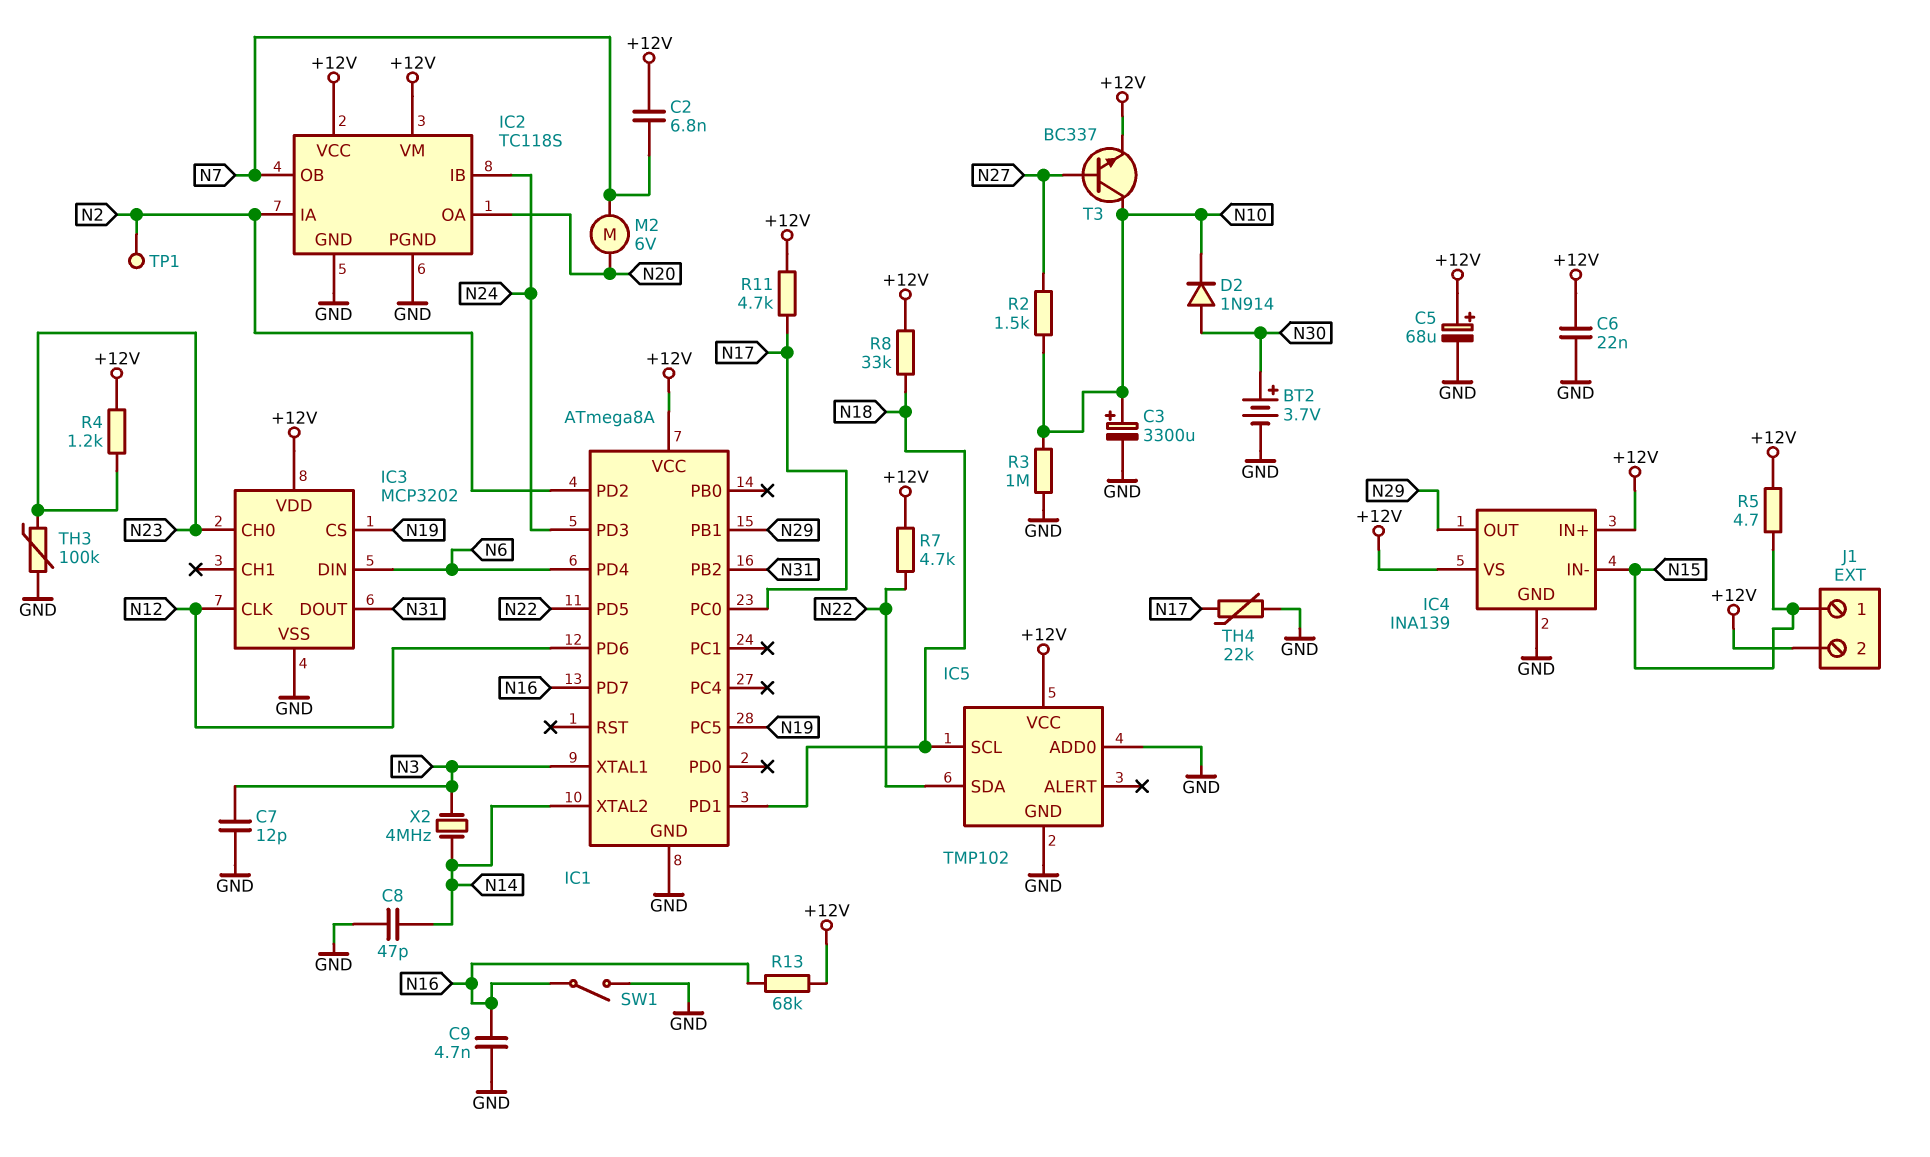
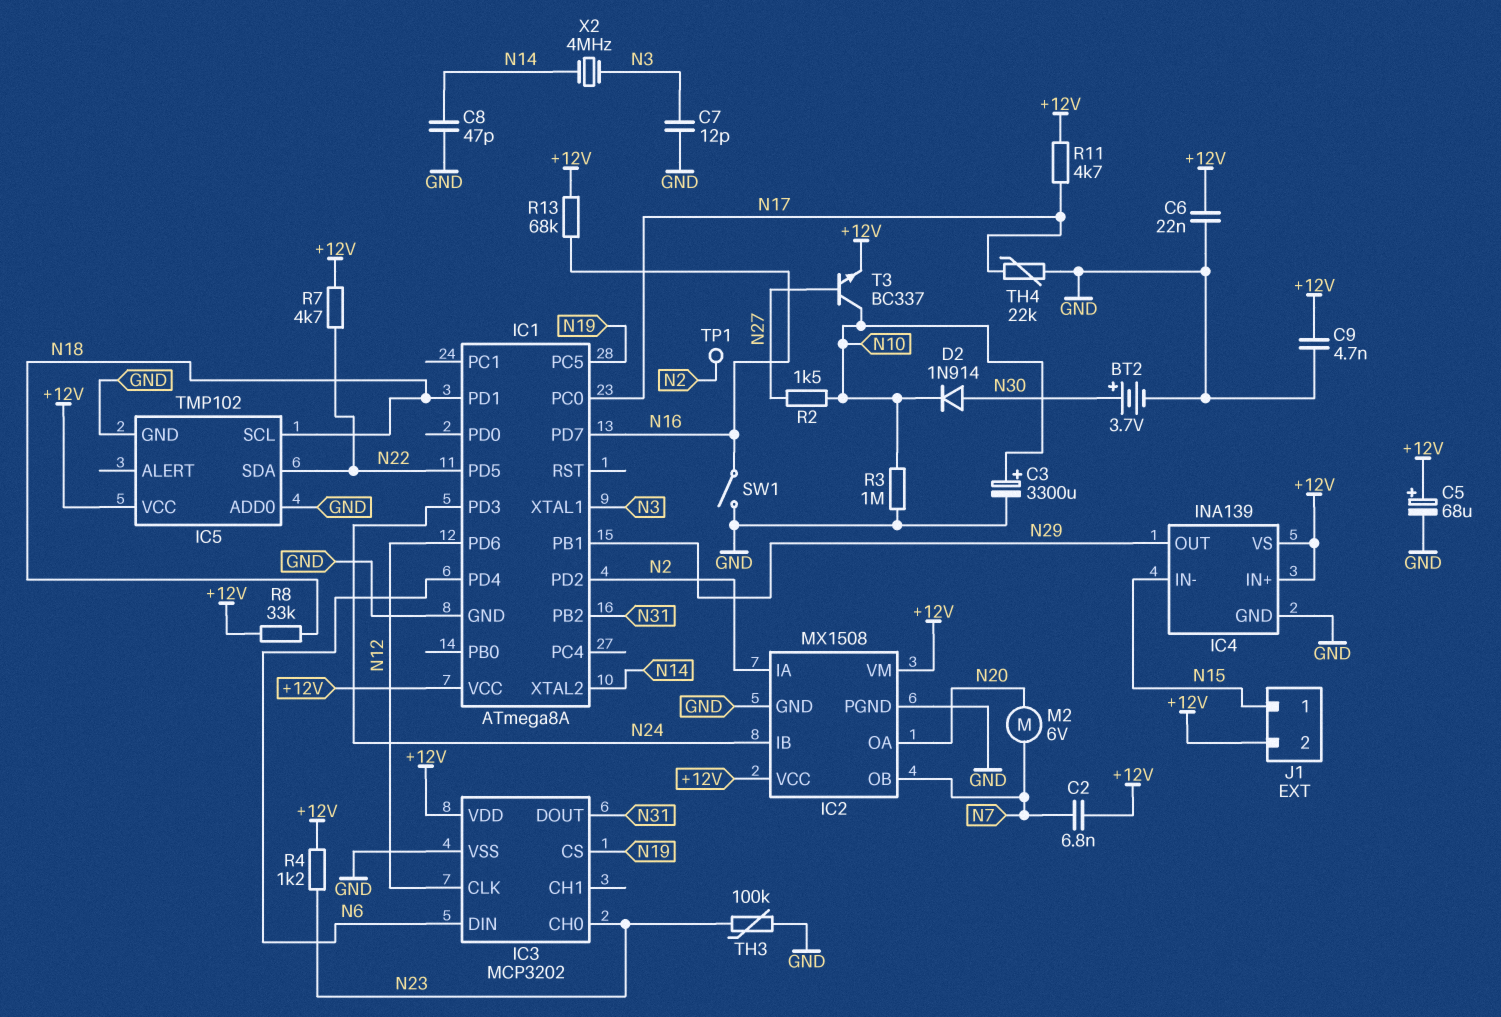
C9: 4.7nF (GND, N16) -> 4.7nF (+12V, GND)
IC2: TC118S -> MX1508
R5: 4.7 (+12V, N15) -> none

